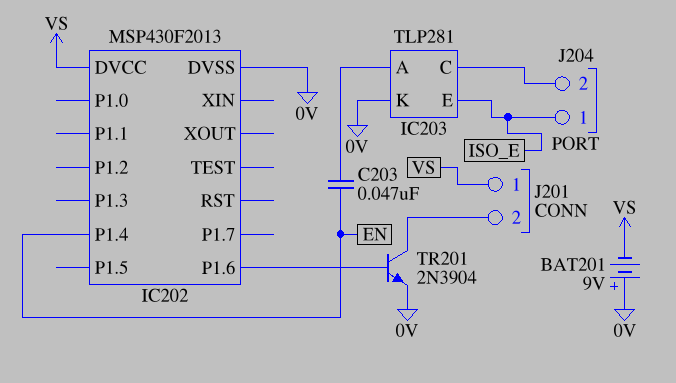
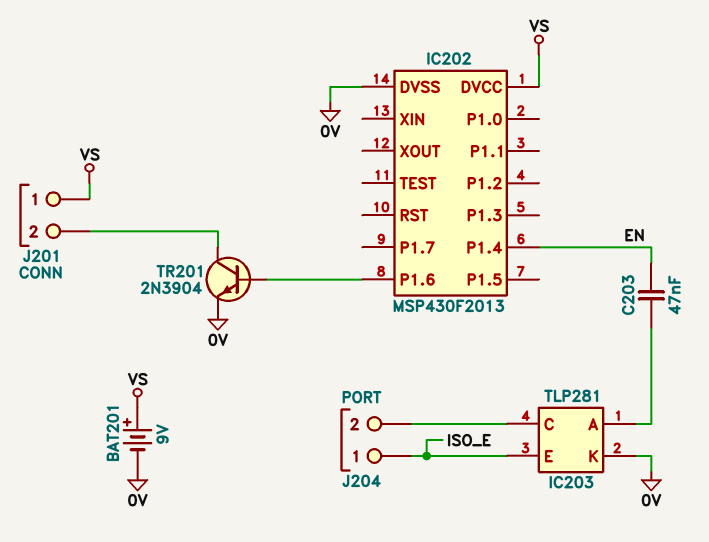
BAT201: 9V (plus 0V, minus VS) -> 9V (plus VS, minus 0V)

